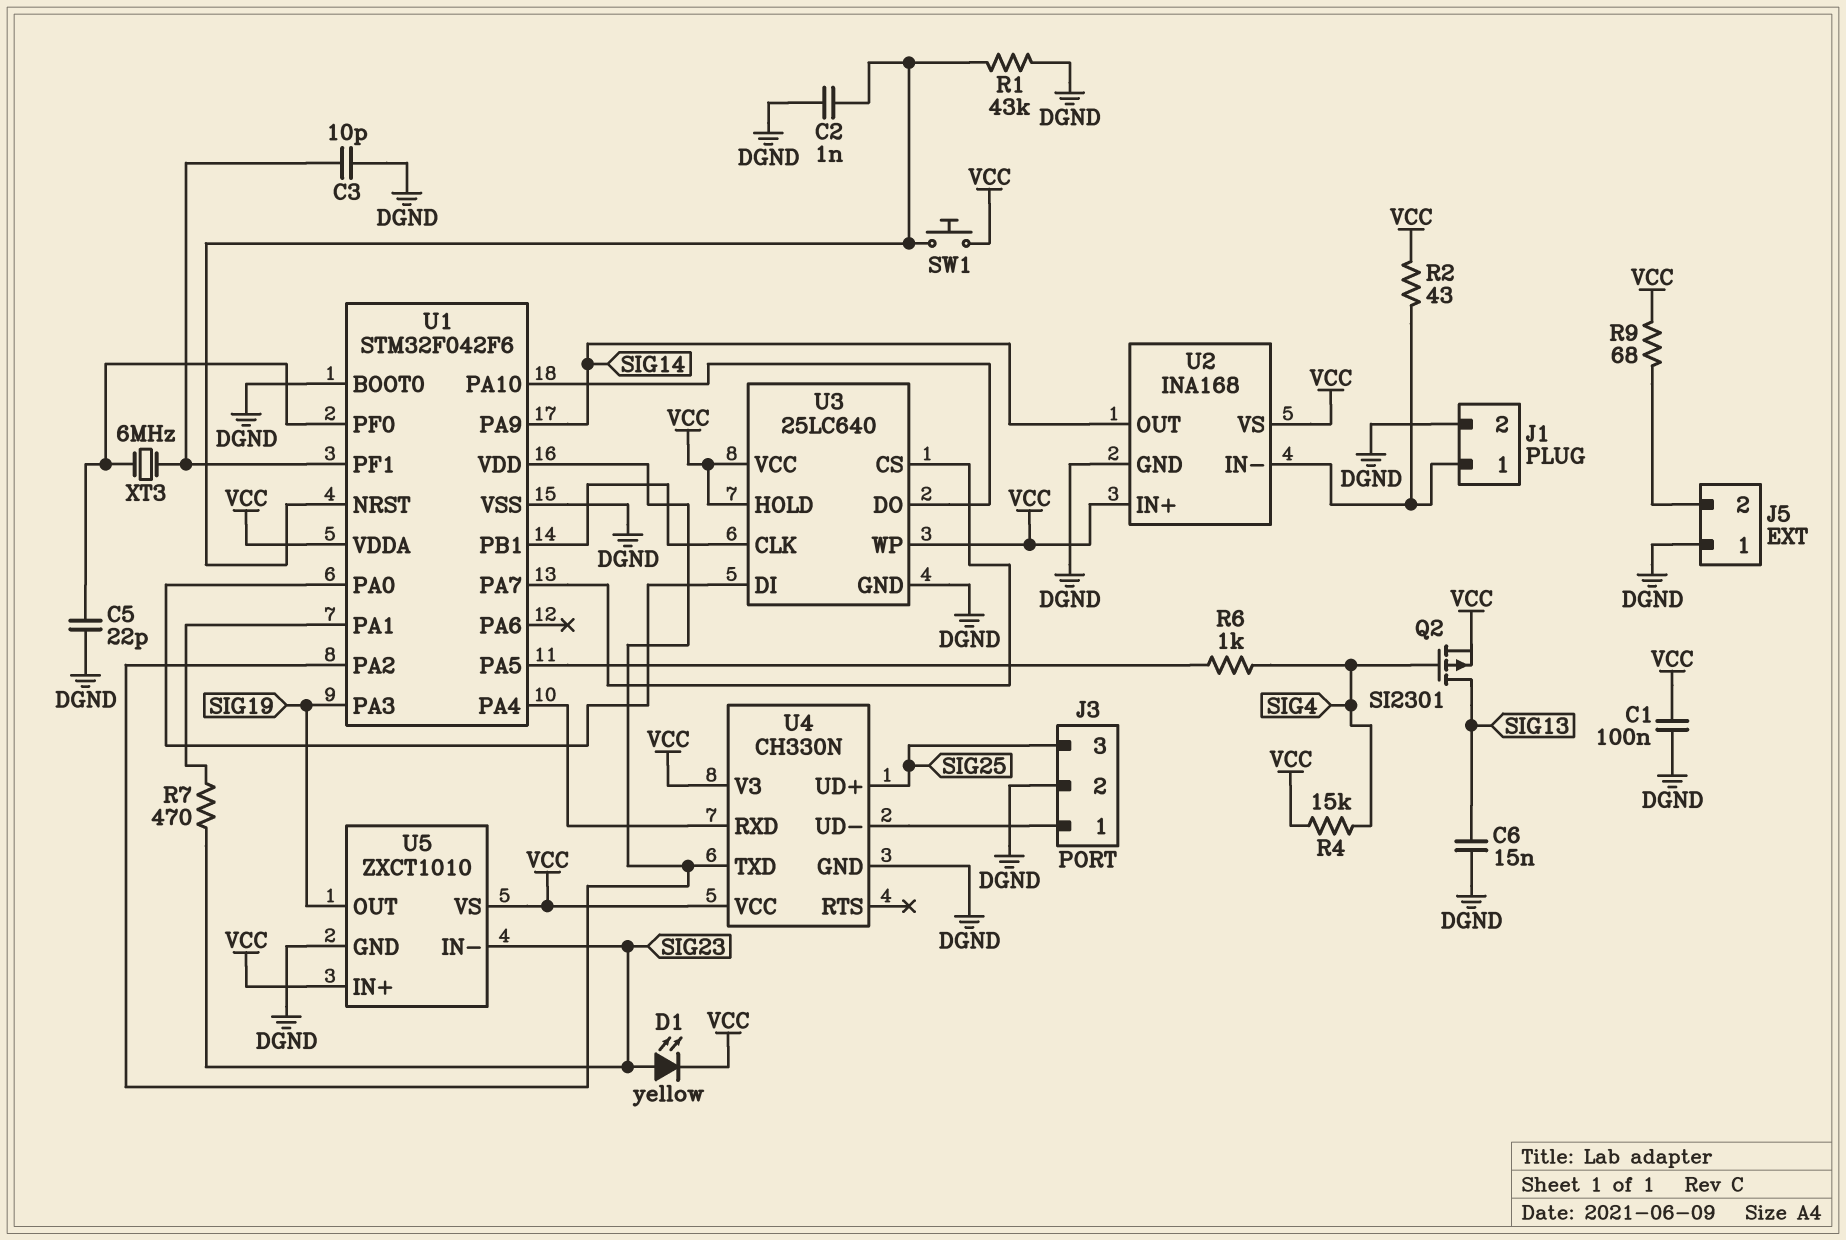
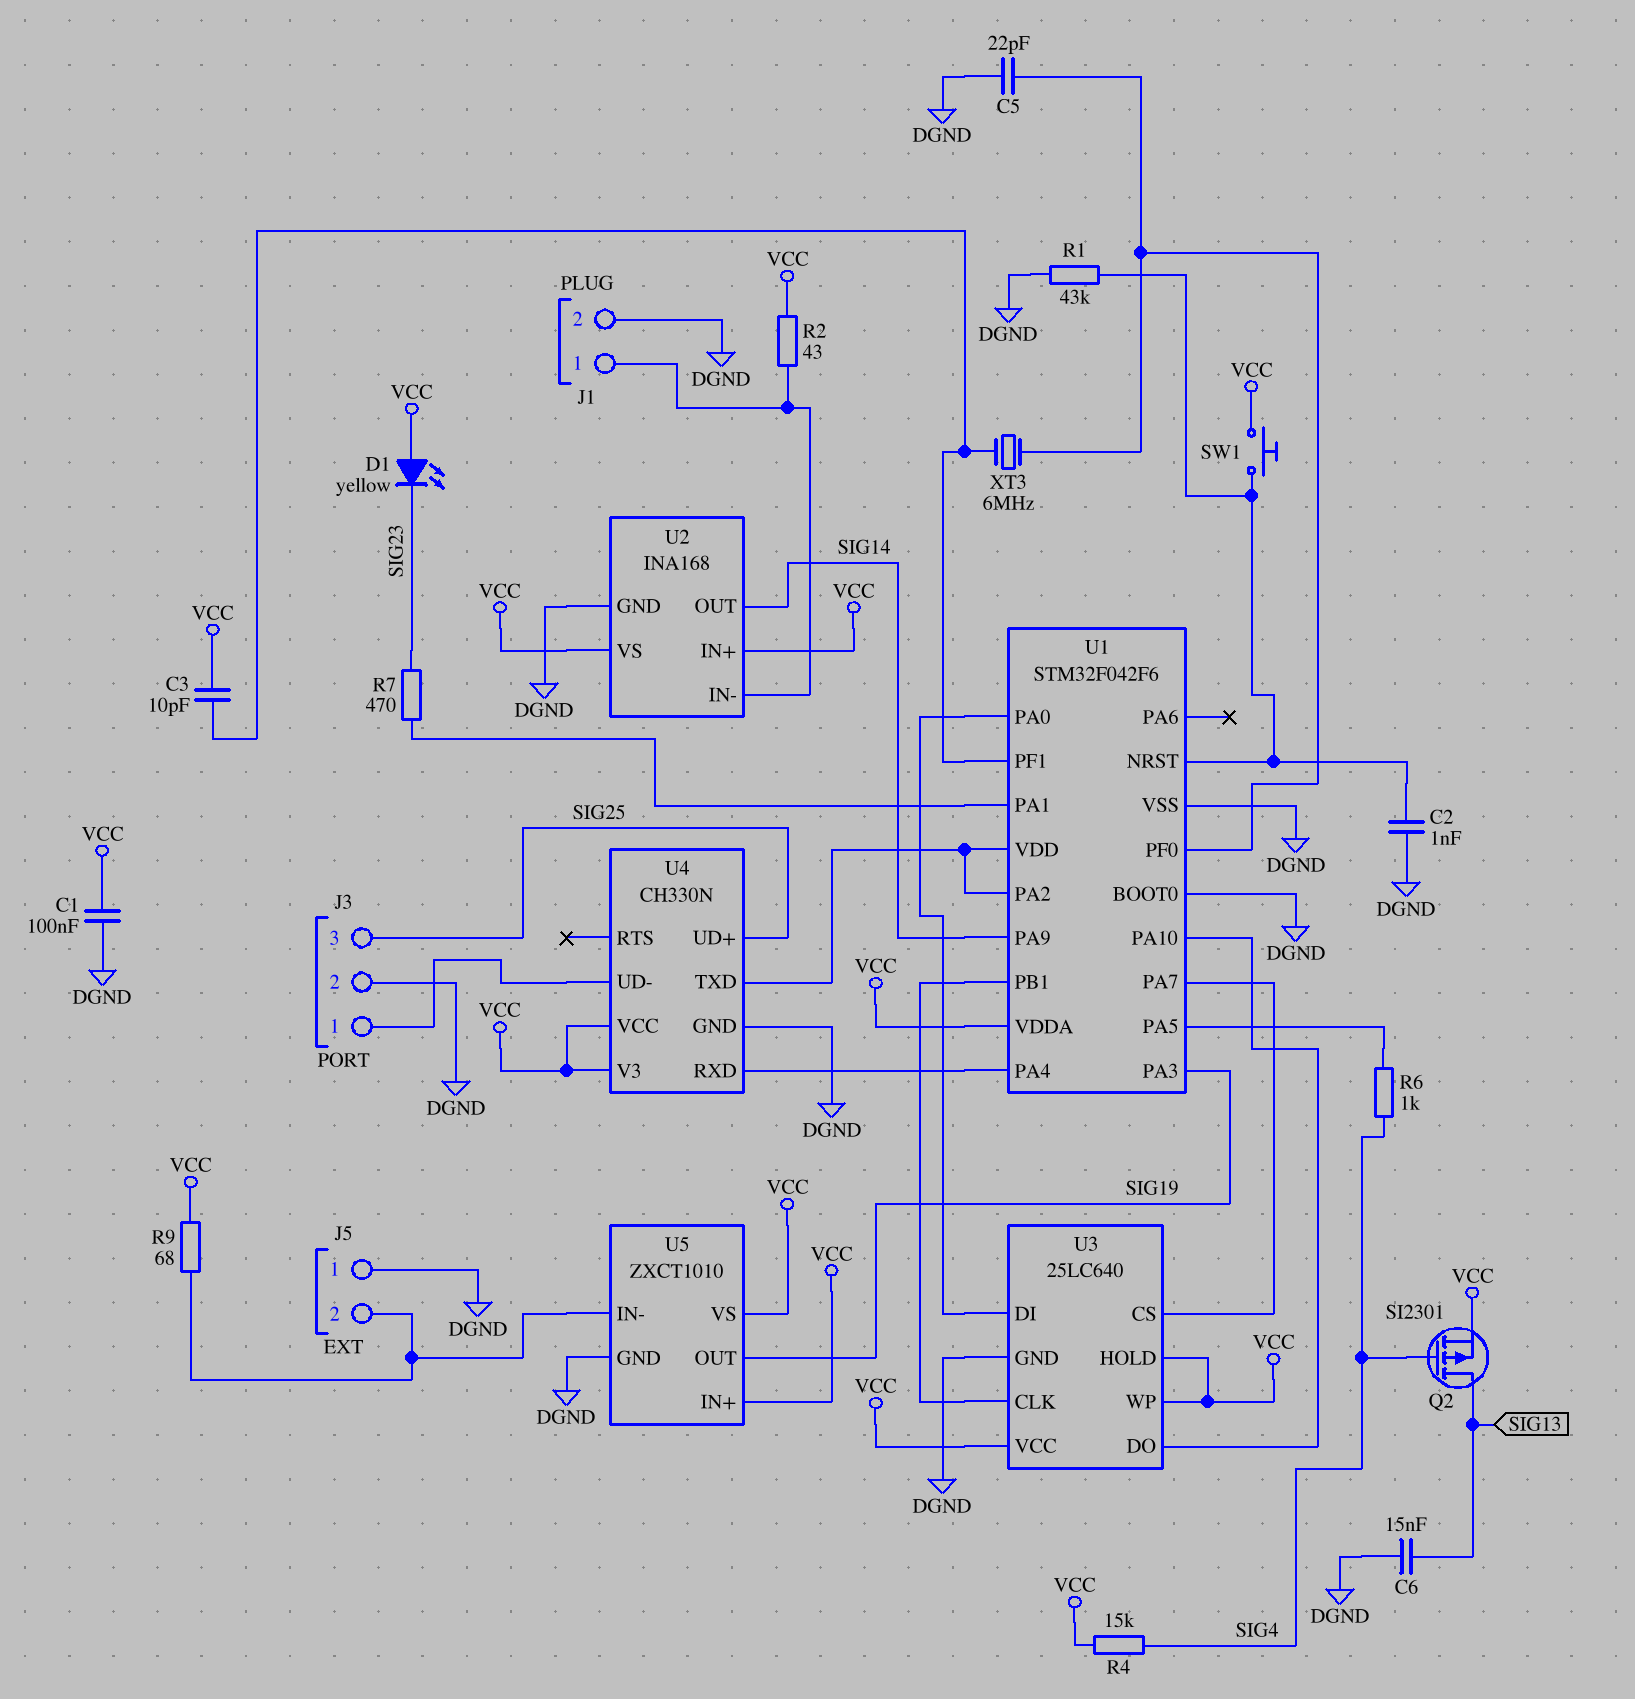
C3: 10pF (DGND, U1/PF1) -> 10pF (U1/PF1, VCC)
D1: LED yellow (A SIG23, K VCC) -> LED yellow (A VCC, K SIG23)
U5 pin IN-: SIG23 -> J5/2

